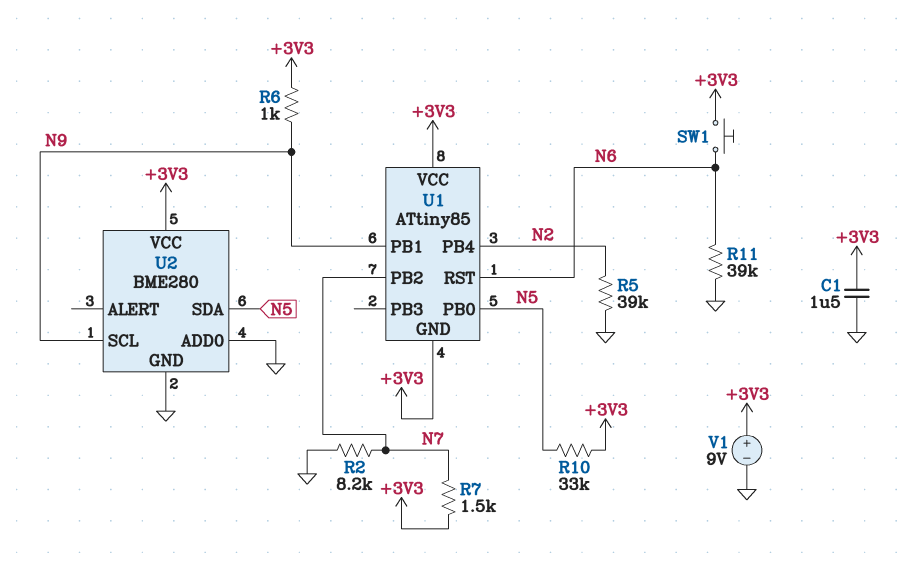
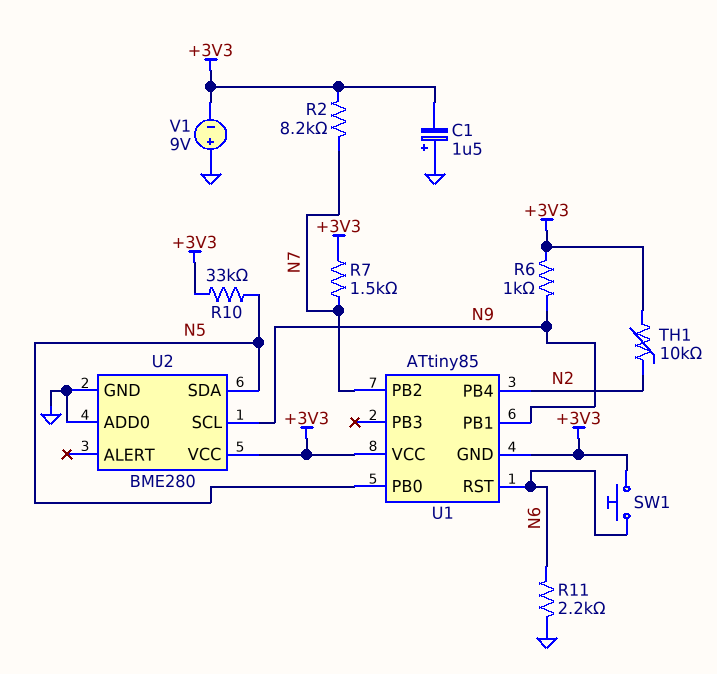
C1: 1.5uF (+3V3, GND) -> 1.5uF (plus GND, minus +3V3)
R2: 8.2k (GND, N7) -> 8.2k (+3V3, N7)
R5: 39k (GND, N2) -> none
R11: 39k (GND, N6) -> 2.2k (GND, N6)
TH1: none -> 10k (+3V3, N2)
V1: 9V (plus +3V3, minus GND) -> 9V (plus GND, minus +3V3)

